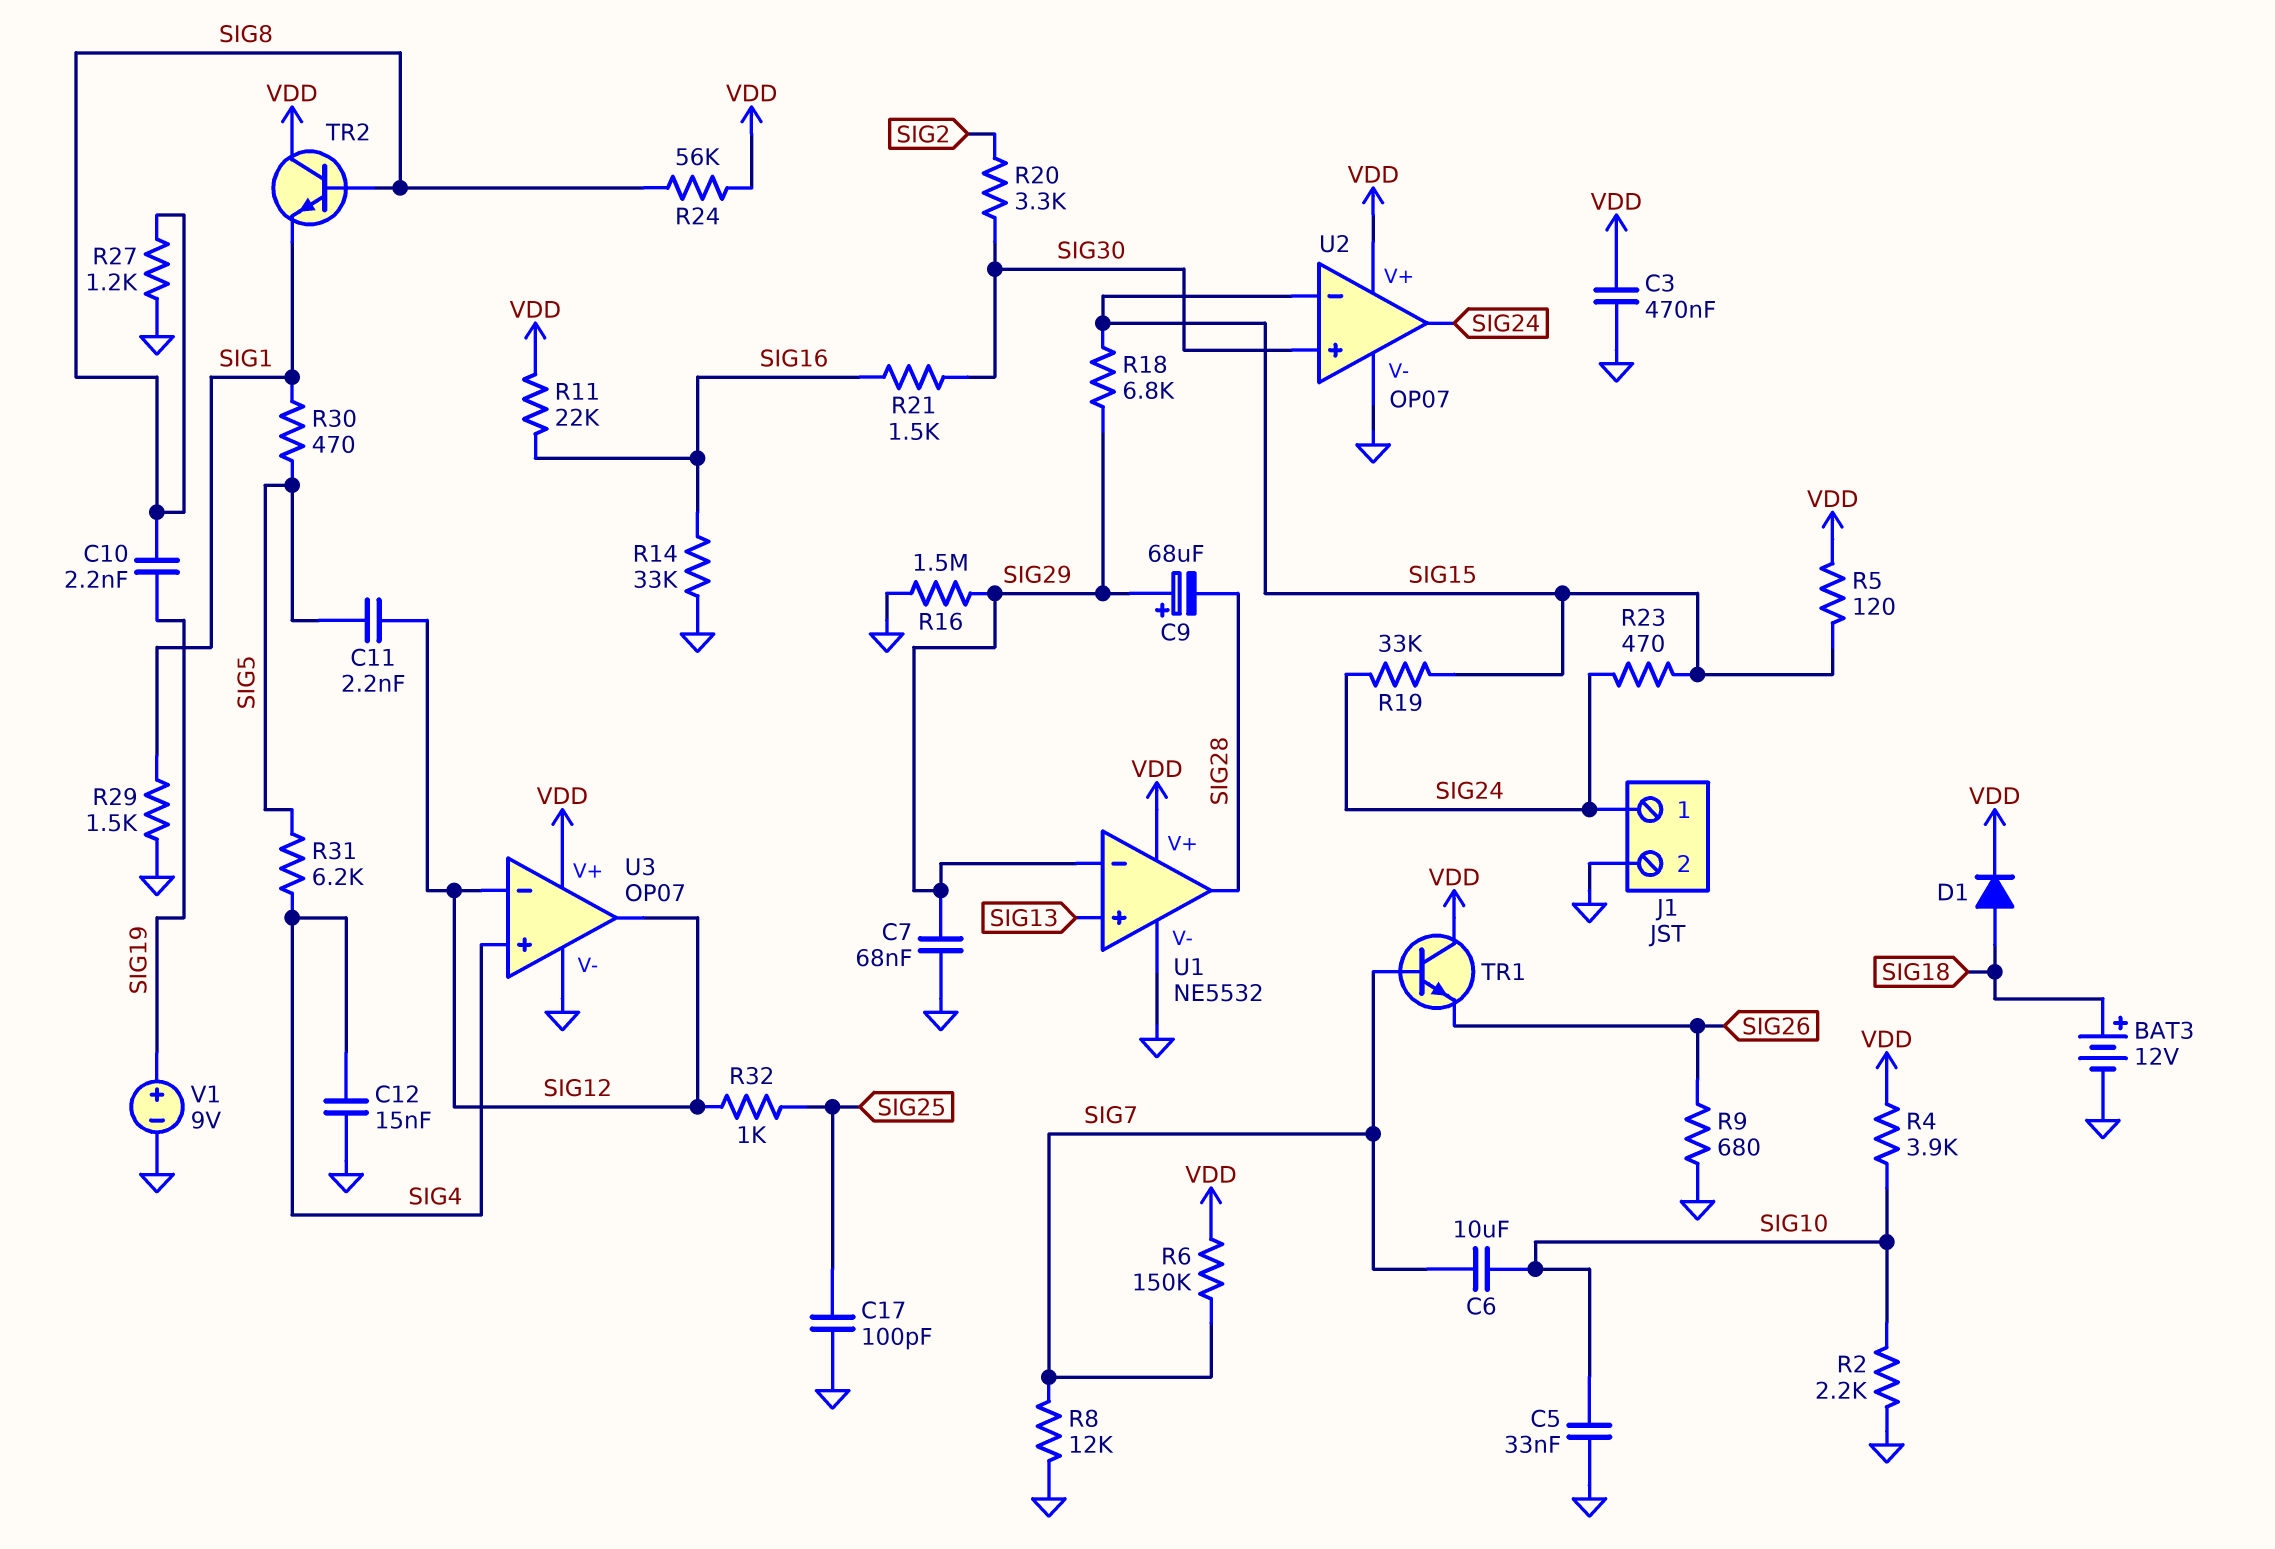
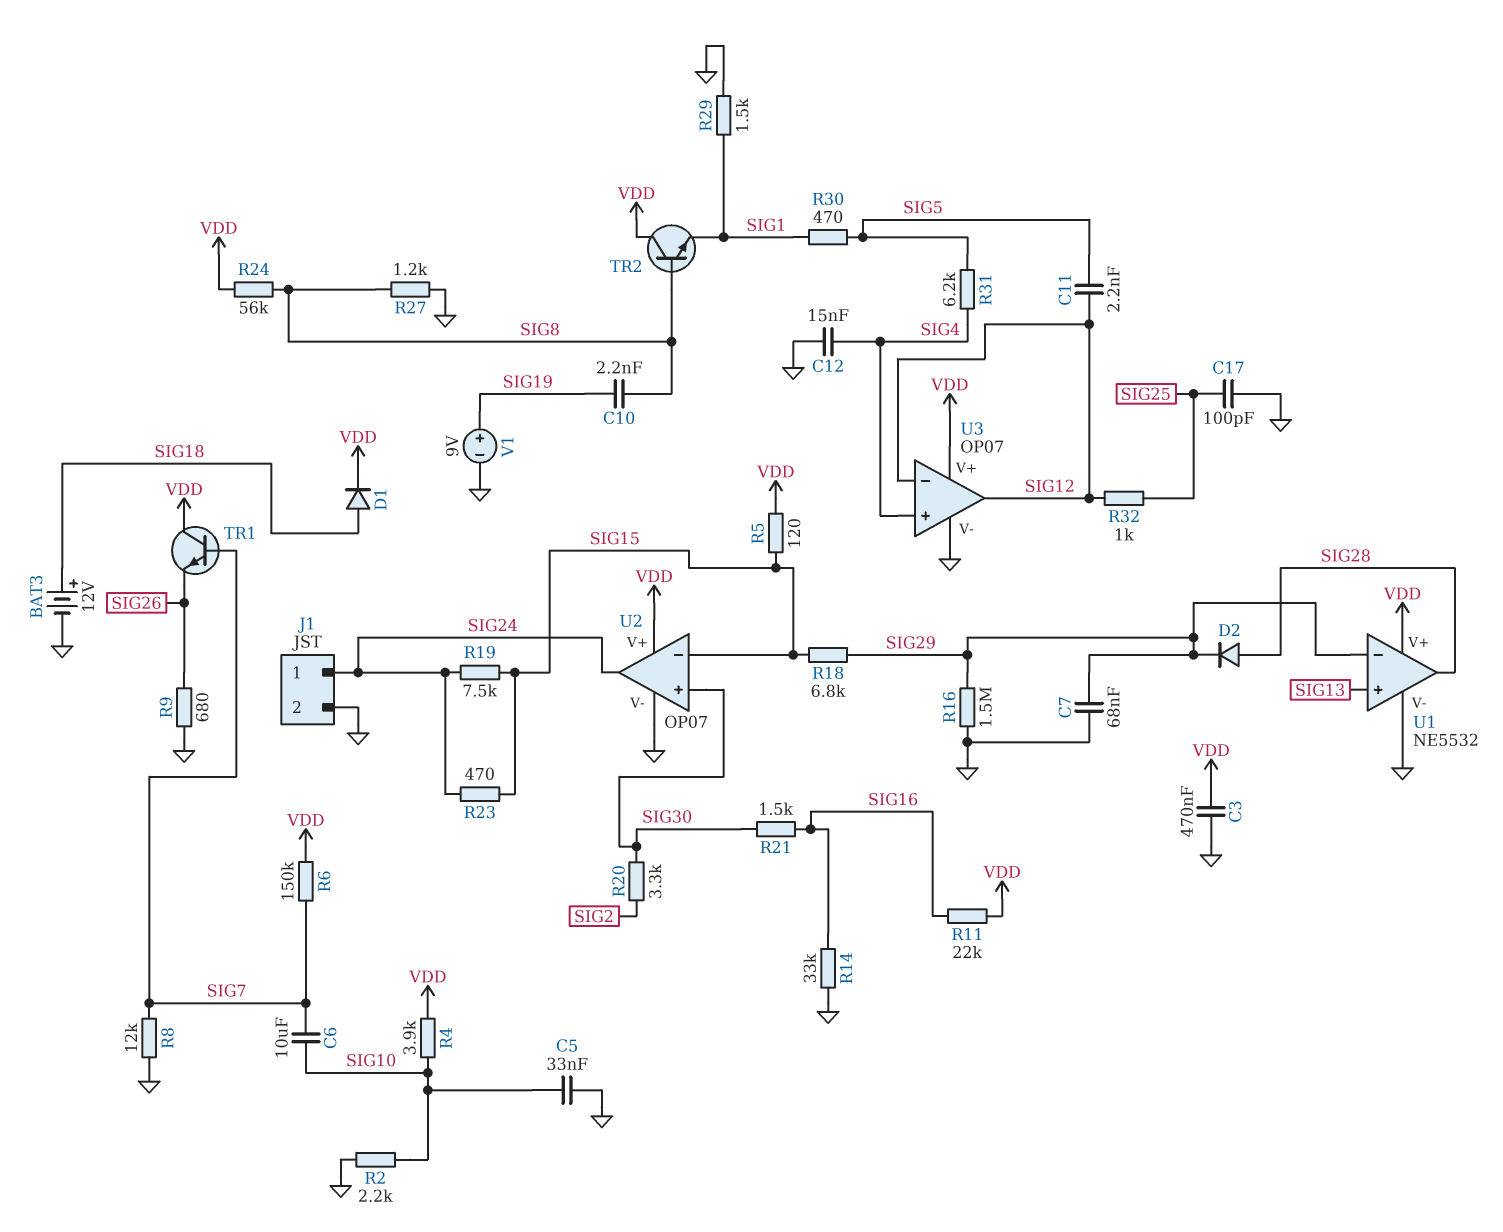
C9: 68uF (plus SIG29, minus SIG28) -> none
D2: none -> diode (A SIG28, K SIG29)
R19: 33k (SIG15, SIG24) -> 7.5k (SIG15, SIG24)

